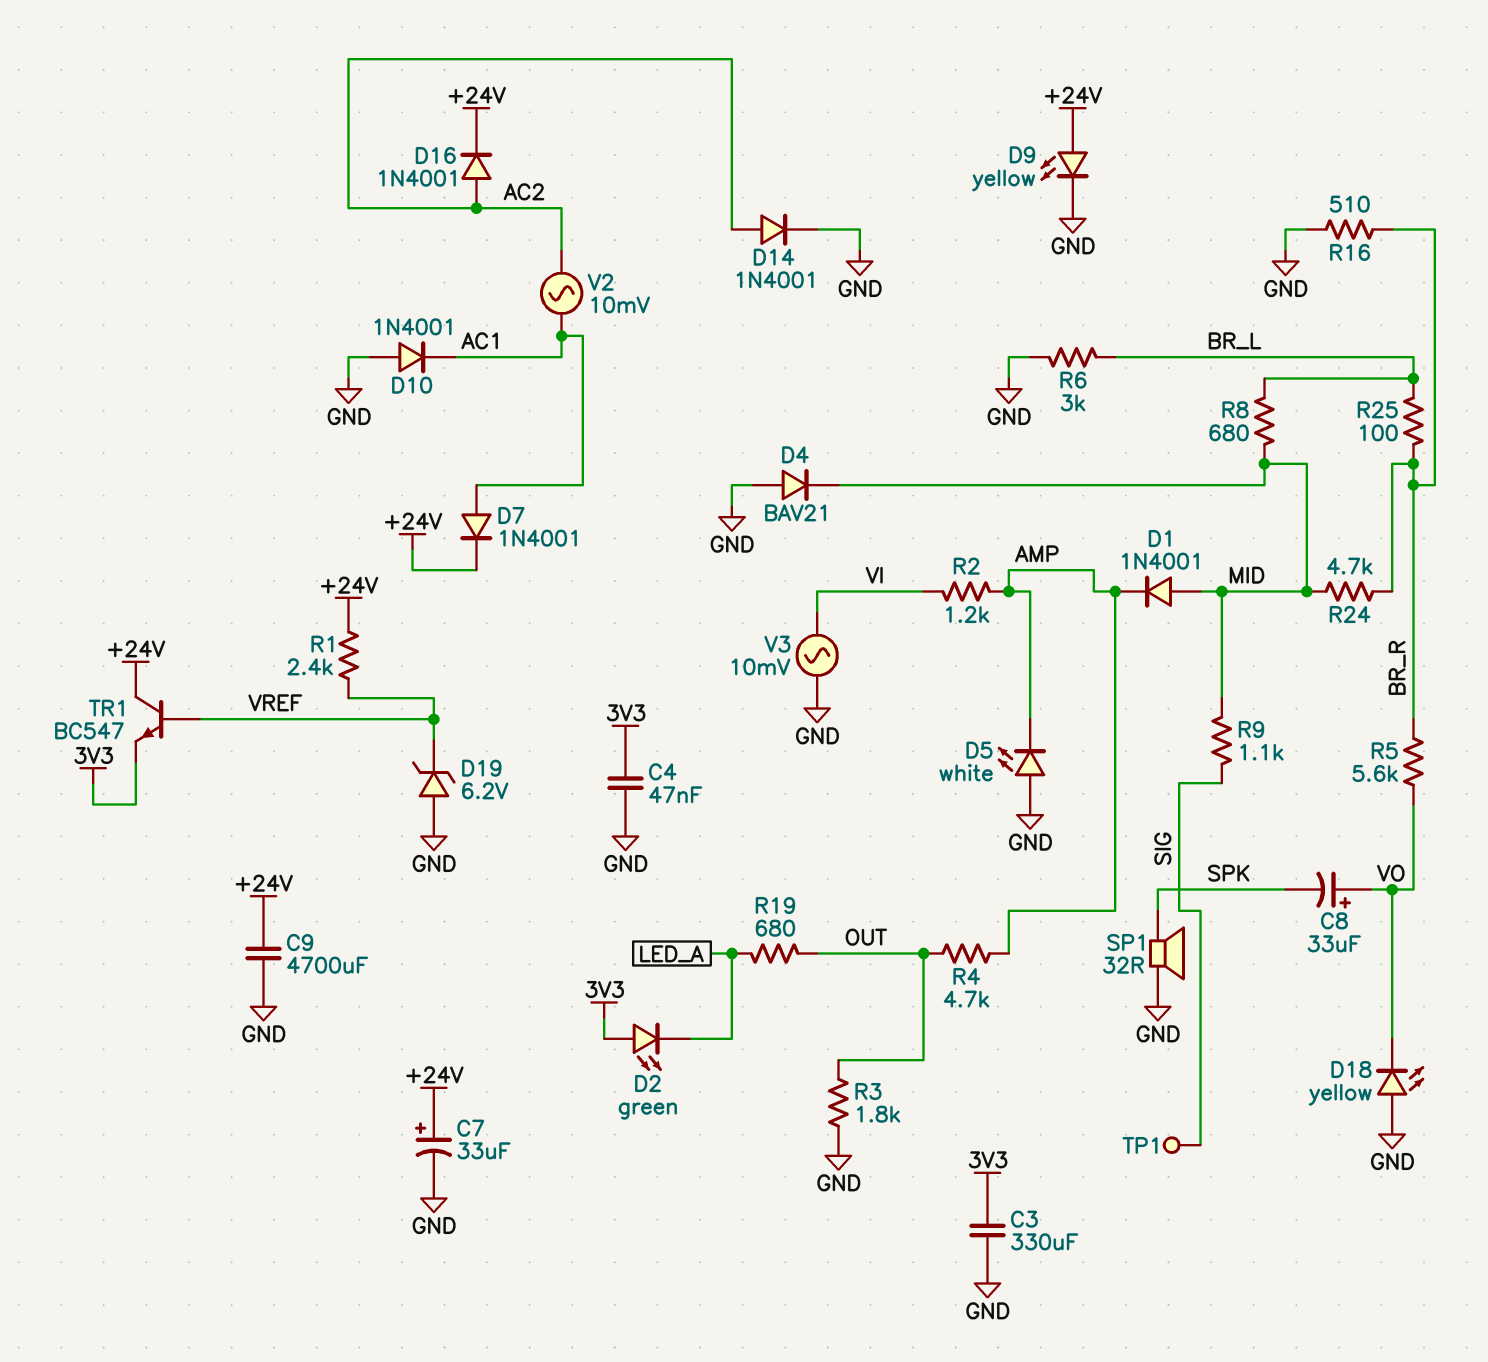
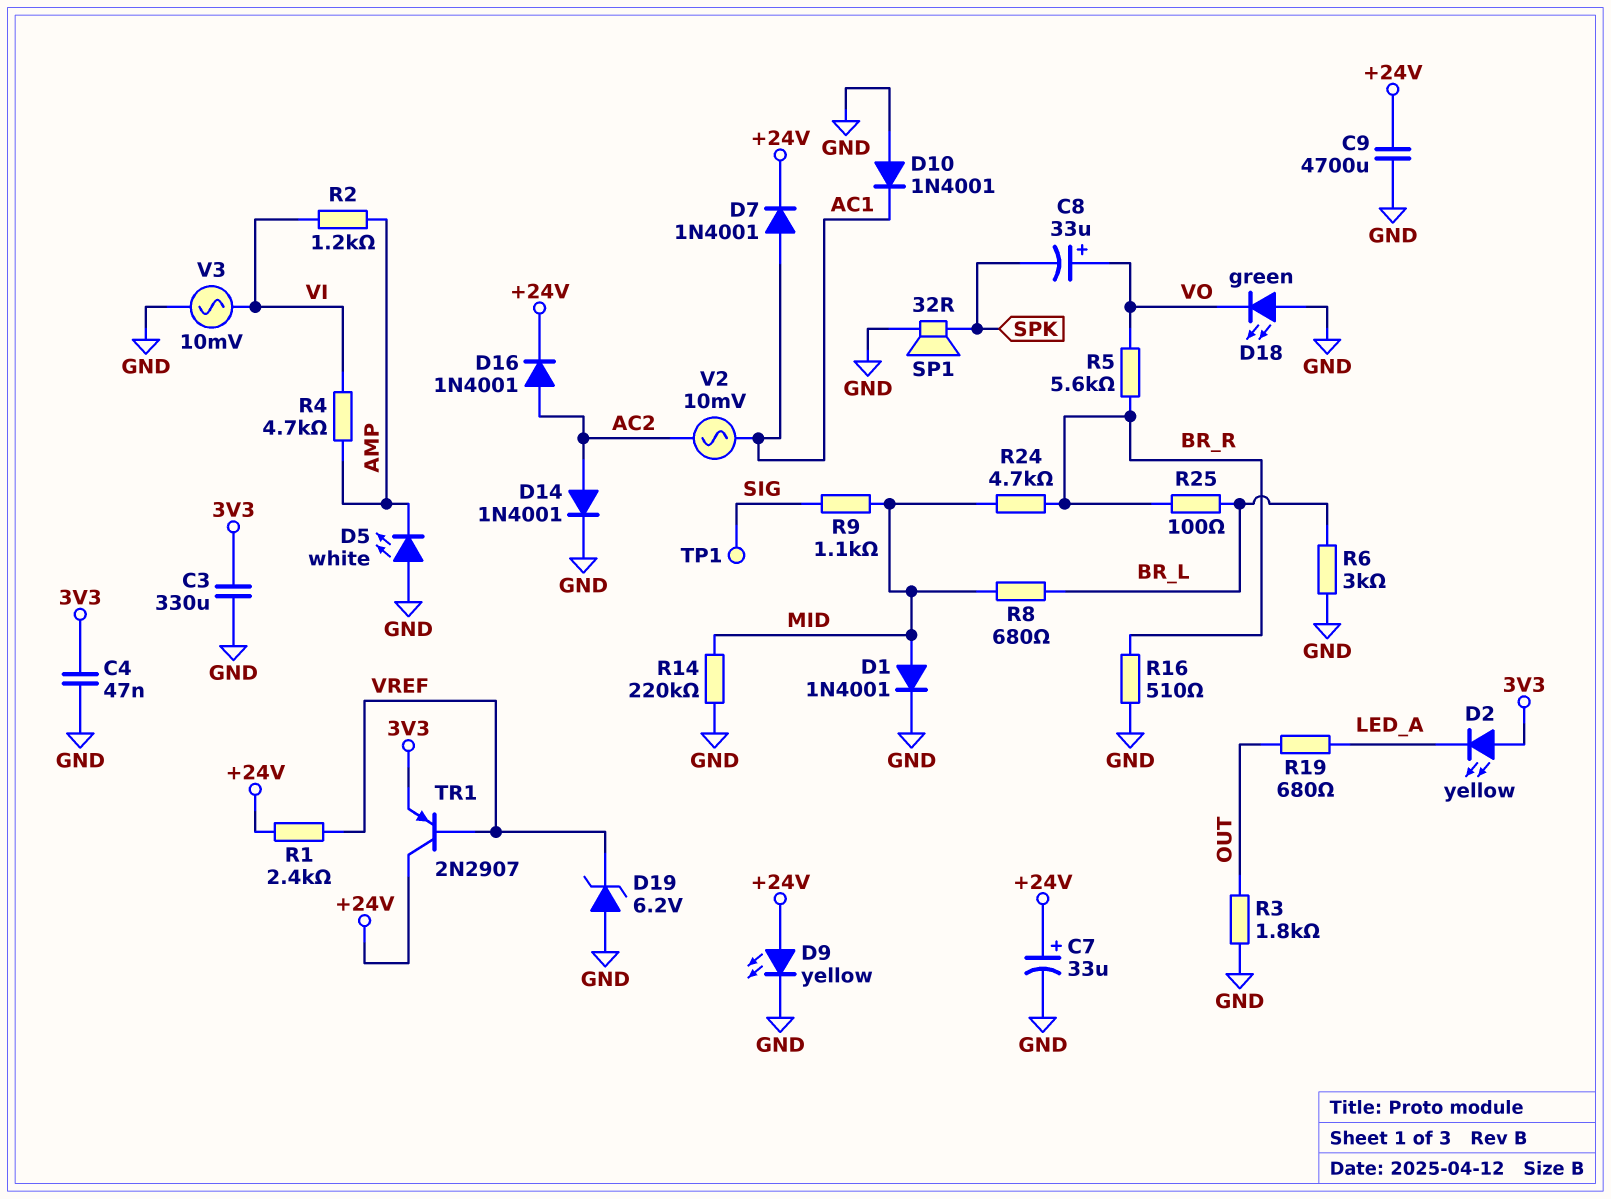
D1: diode 1N4001 (A MID, K AMP) -> diode 1N4001 (A MID, K GND)
D2: LED green (A 3V3, K LED_A) -> LED yellow (A 3V3, K LED_A)
D4: diode BAV21 (A GND, K MID) -> none
D18: LED yellow (A GND, K VO) -> LED green (A GND, K VO)
R4: 4.7k (AMP, OUT) -> 4.7k (AMP, VI)
R14: none -> 220k (GND, MID)
TR1: NPN BC547 (B VREF, C +24V, E 3V3) -> PNP 2N2907 (B VREF, C +24V, E 3V3)

